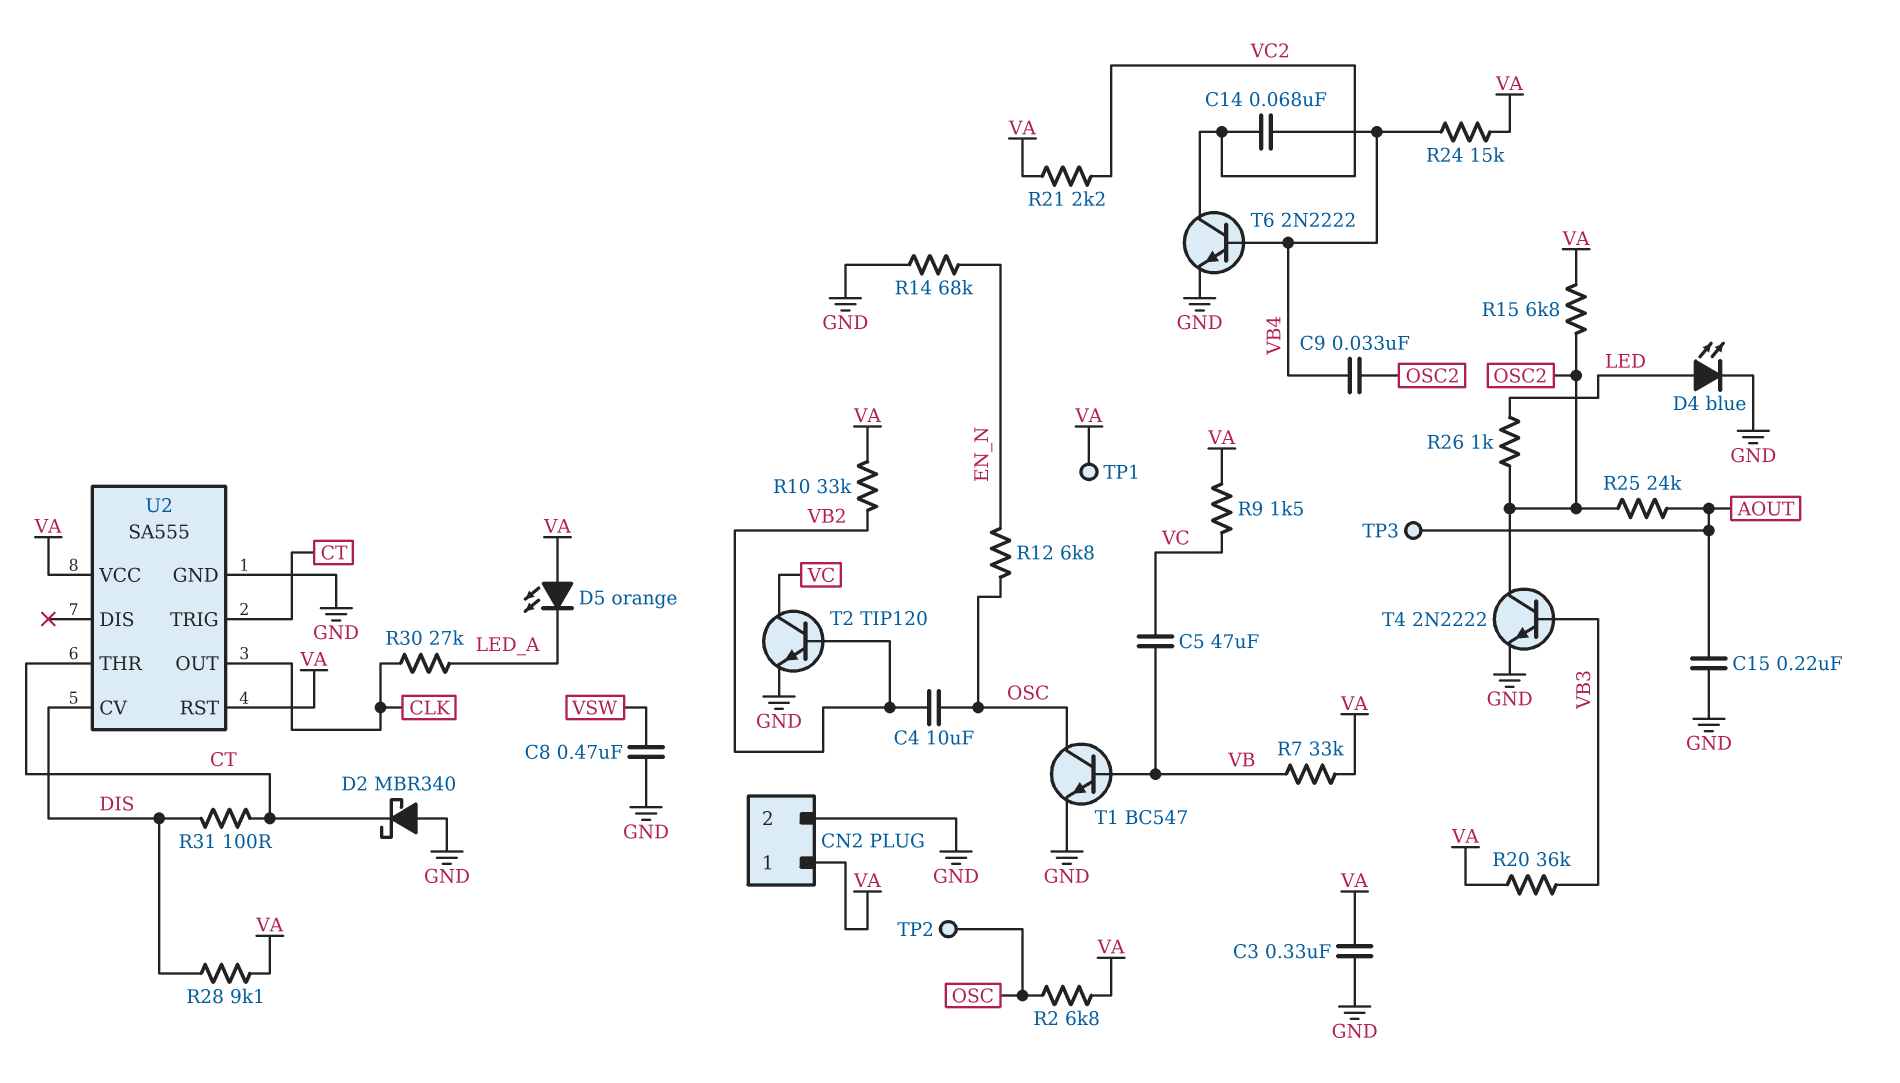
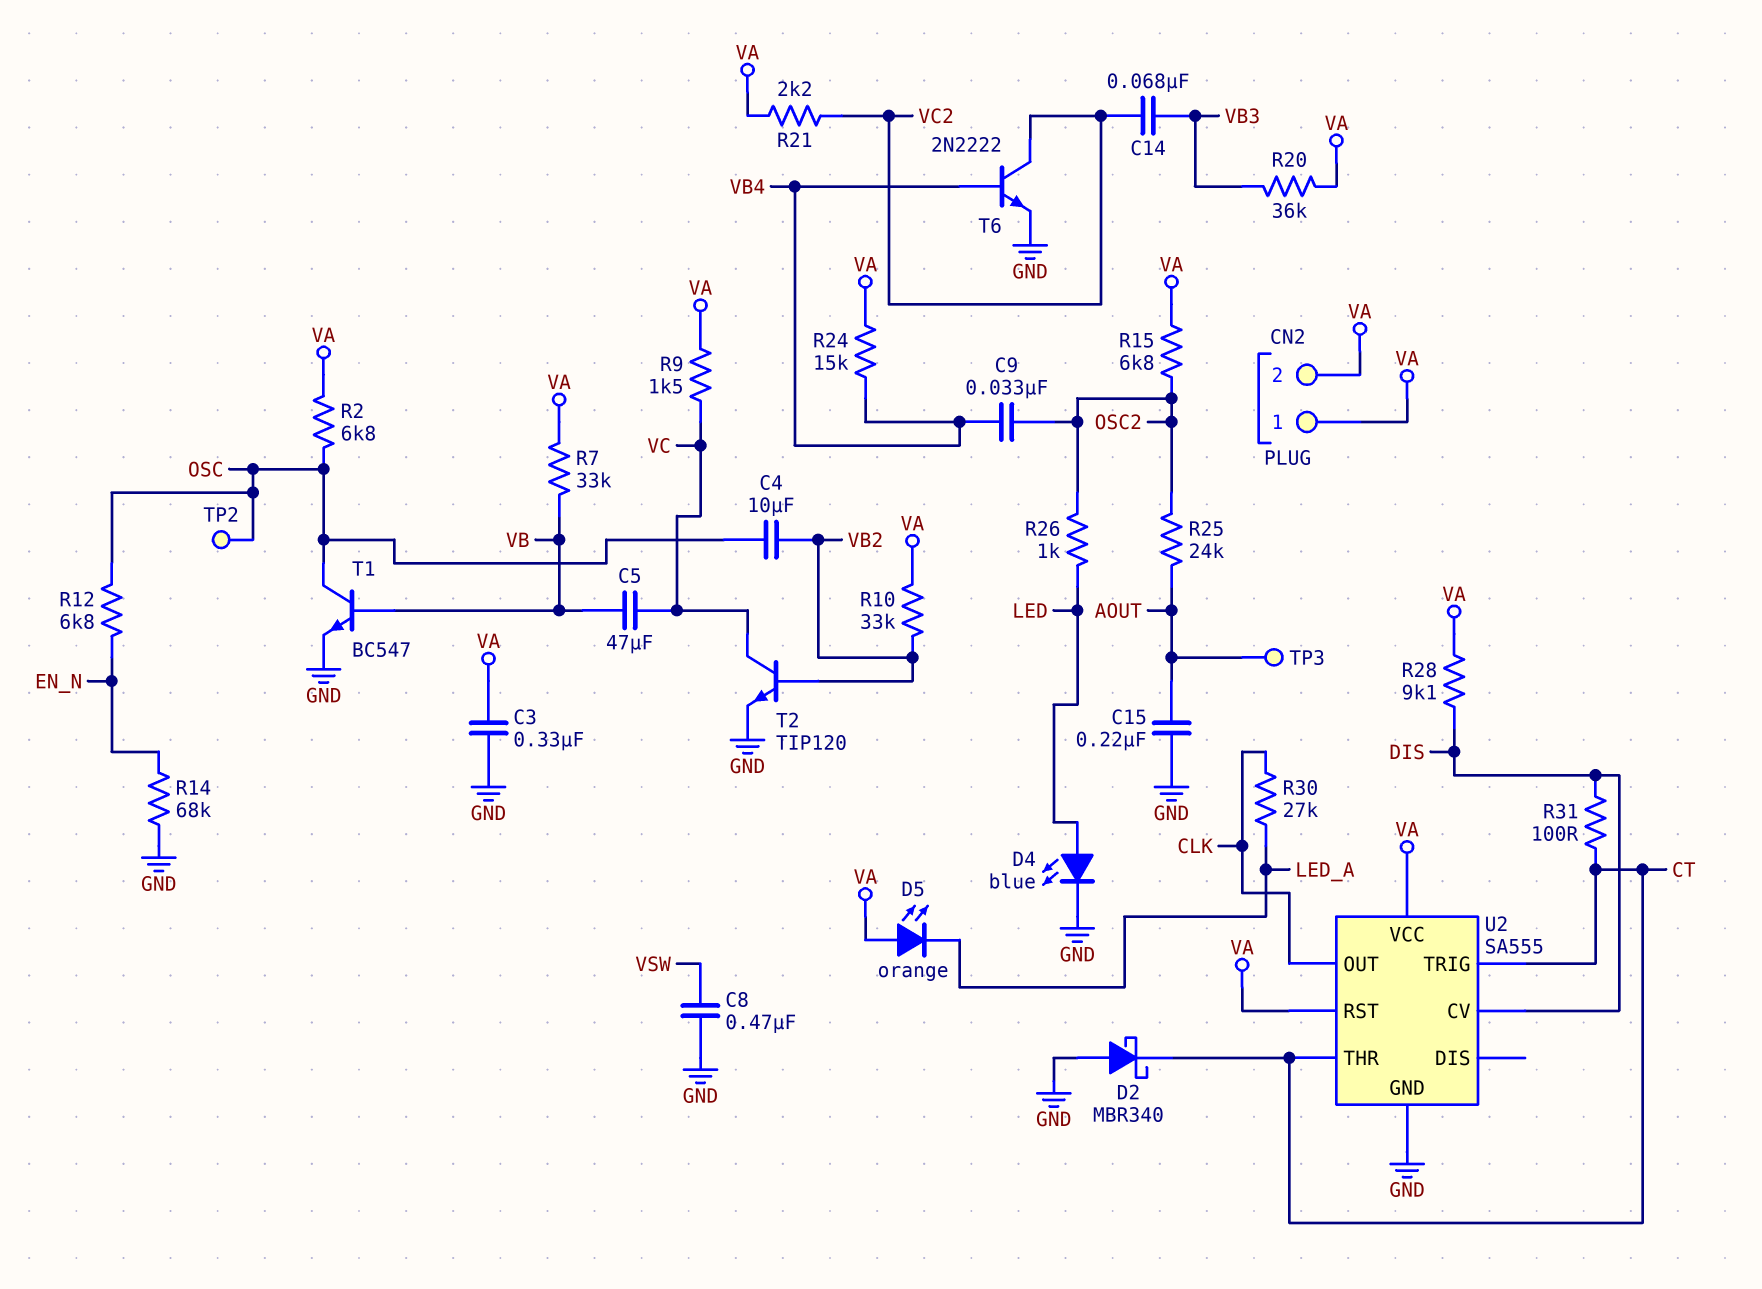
C14: 68nF (VB4, VC2) -> 68nF (VB3, VC2)
CN2 pin 2: GND -> VA
T4: NPN 2N2222 (B VB3, C OSC2, E GND) -> none
TP1: test point (VA) -> none

